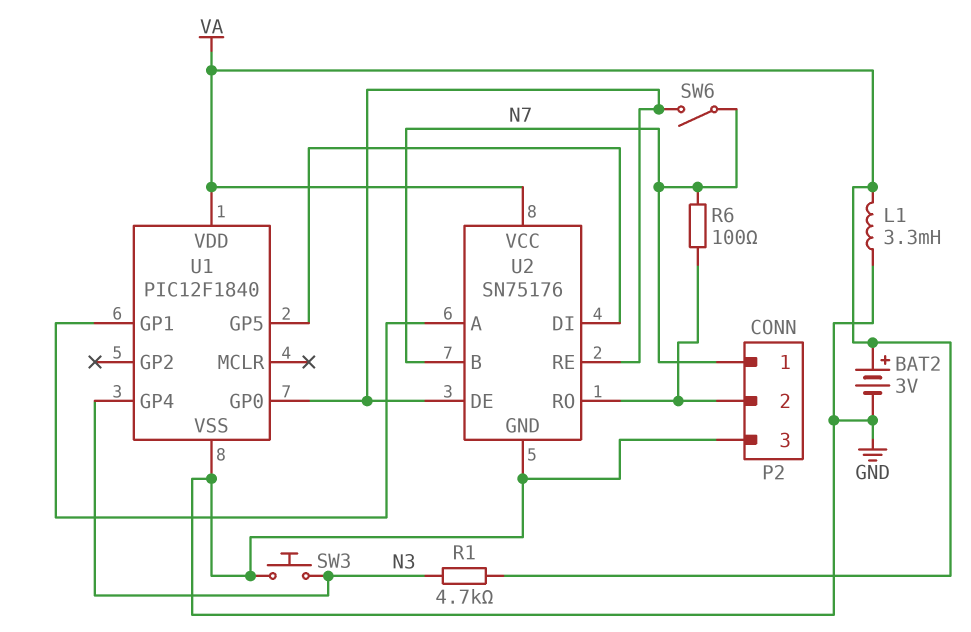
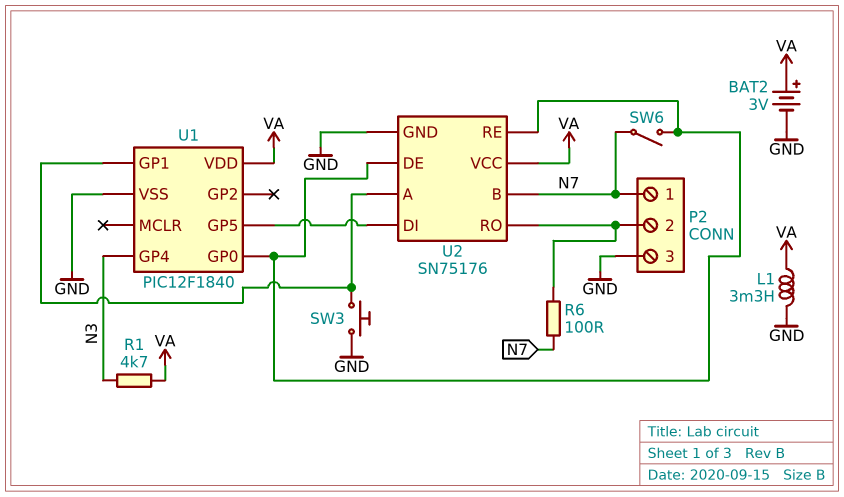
SW3: button (GND, N3) -> button (GND, U1/GP1)

